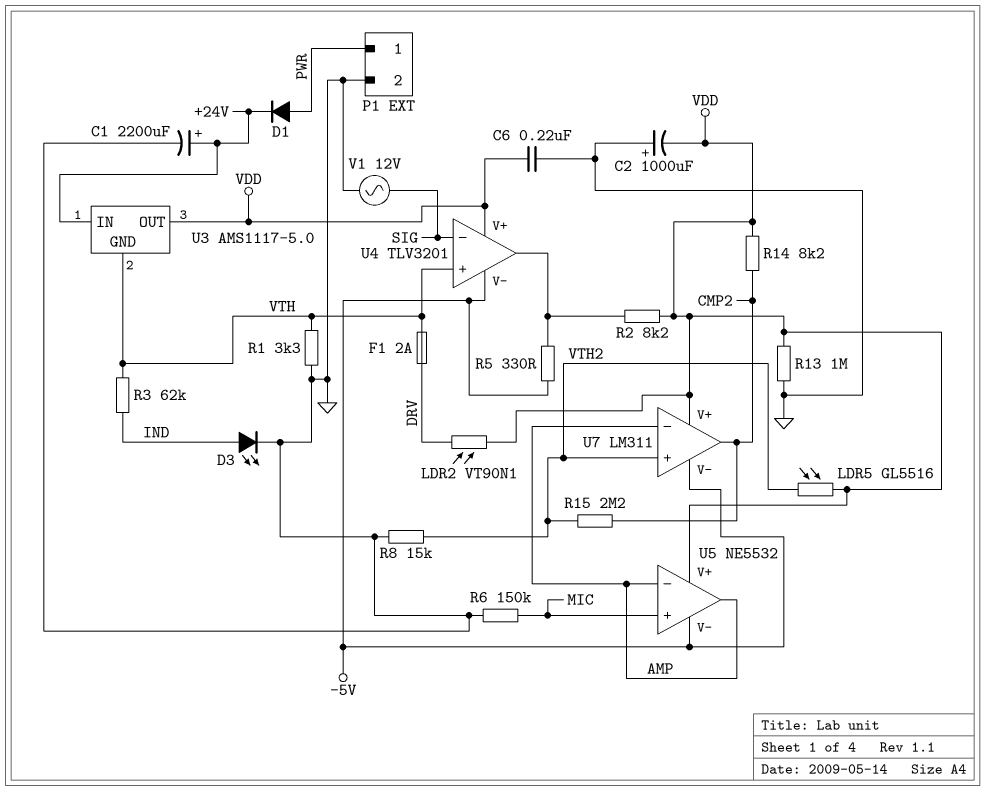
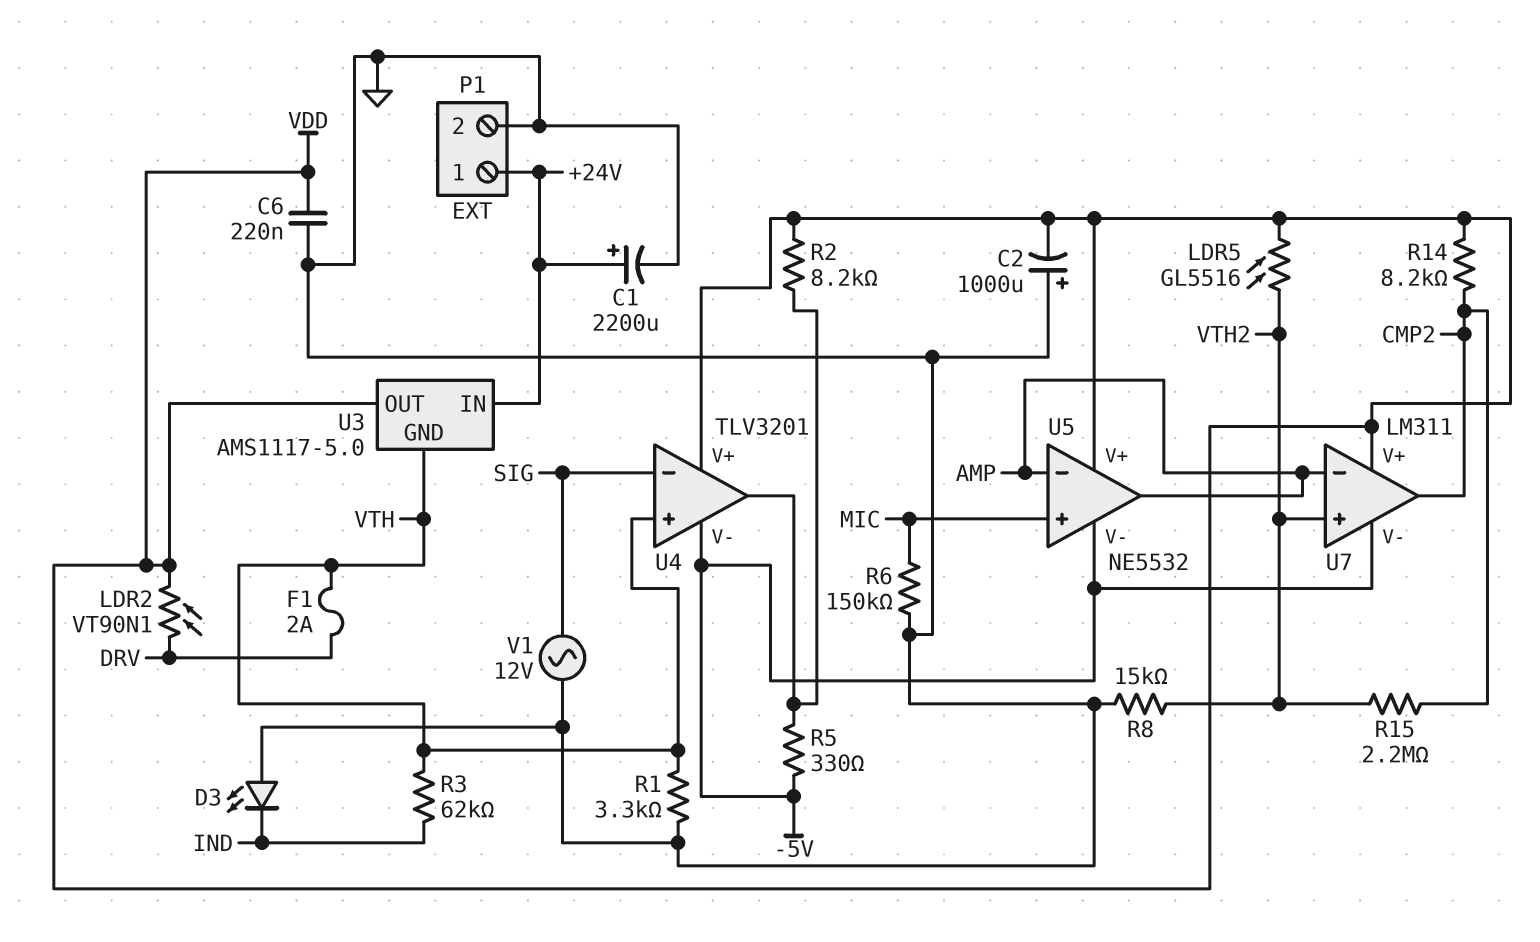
D1: diode (A PWR, K +24V) -> none
D3: LED (A IND, K GND) -> LED (A GND, K IND)
P1 pin 1: PWR -> +24V
R13: 1M (GND, VDD) -> none

